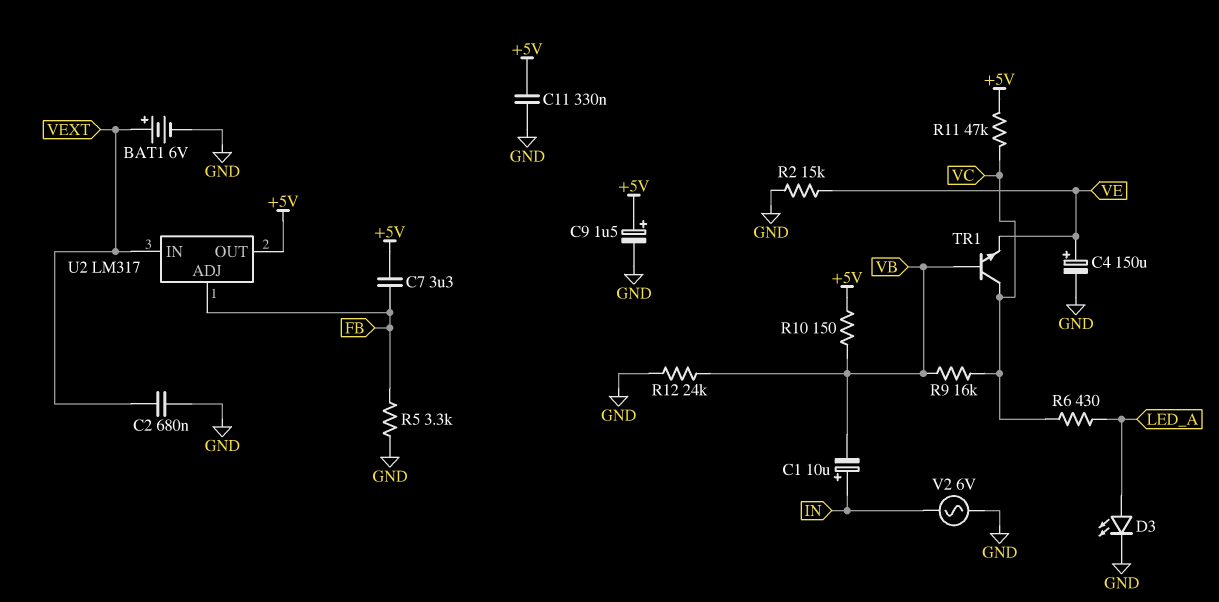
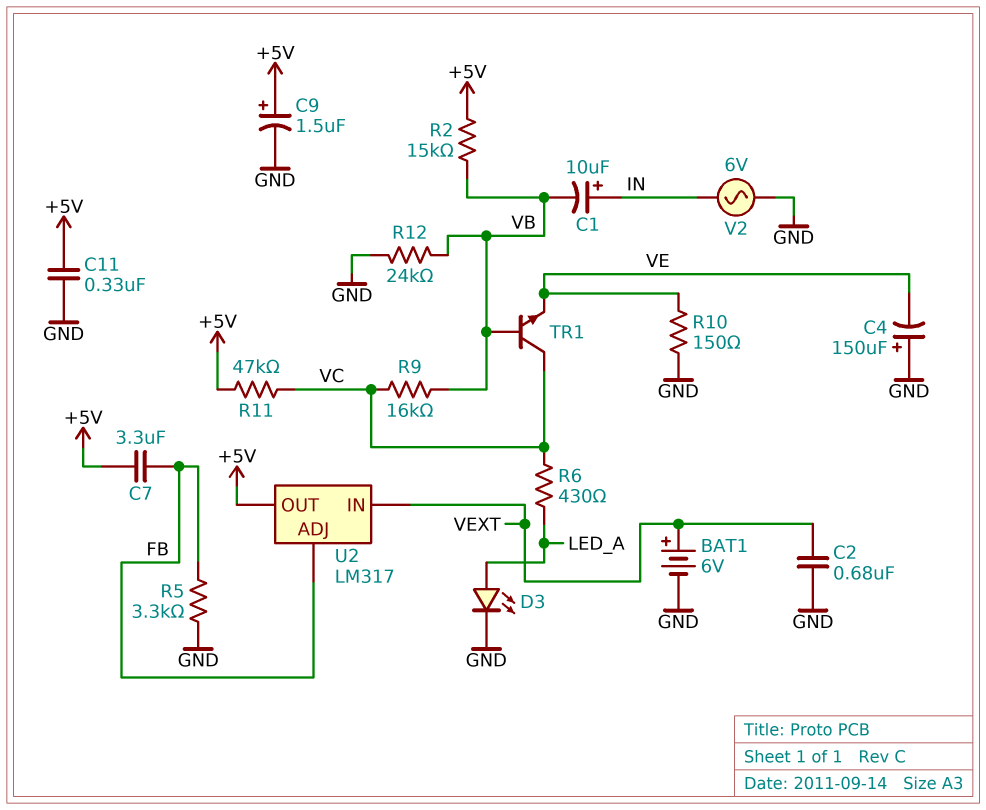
C4: 150uF (plus VE, minus GND) -> 150uF (plus GND, minus VE)
R2: 15k (GND, VE) -> 15k (+5V, VB)
R10: 150 (+5V, VB) -> 150 (GND, VE)

